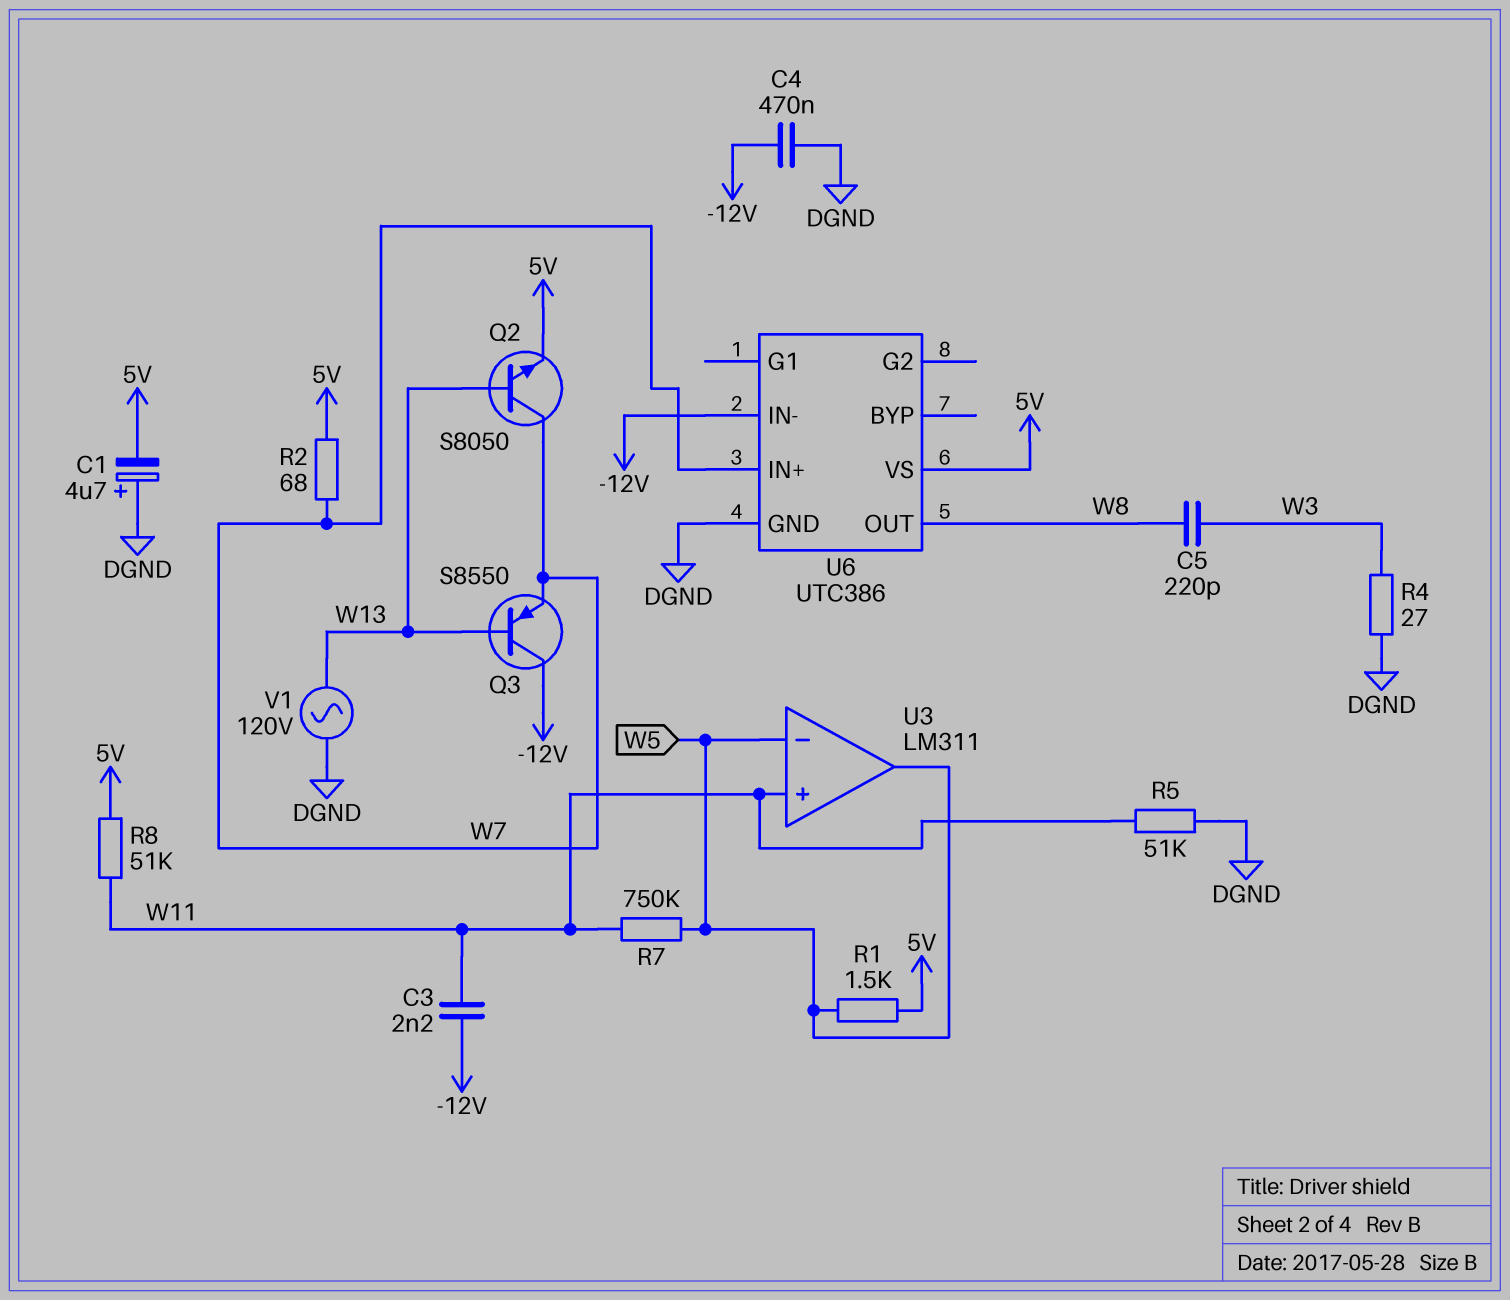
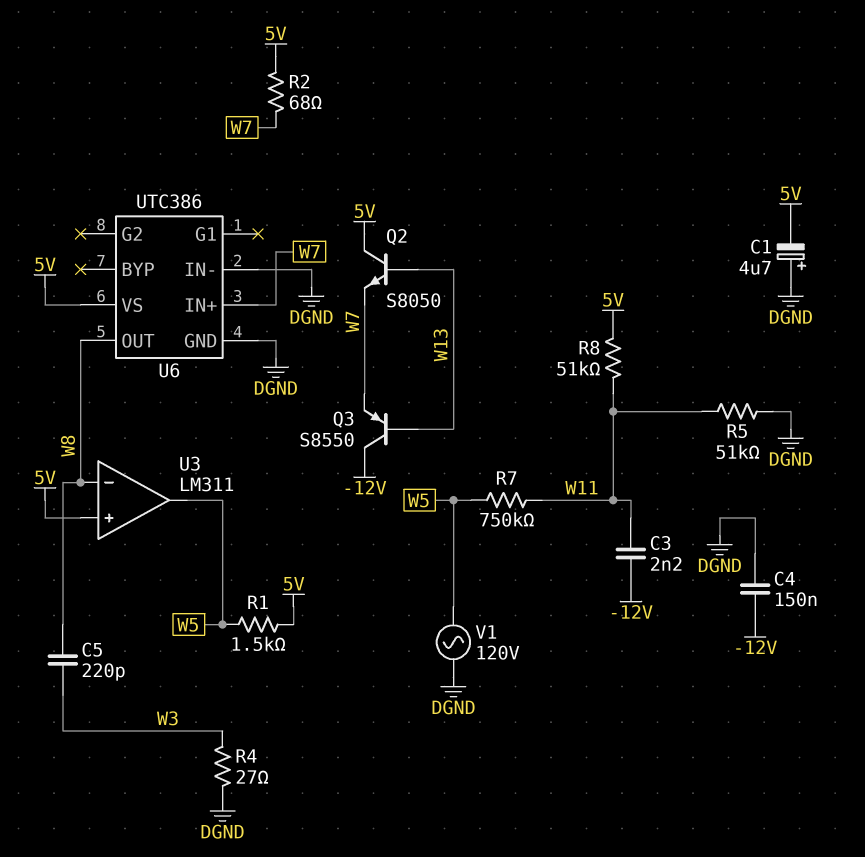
C4: 470nF (-12V, DGND) -> 150nF (-12V, DGND)
Q2: NPN S8050 (B W13, C W7, E 5V) -> NPN S8050 (B W13, C 5V, E W7)
U3 pin in+: W11 -> 5V
U3 pin in-: W5 -> W8
U6 pin IN-: -12V -> DGND
V1: AC 120V (DGND, W13) -> AC 120V (DGND, W5)

